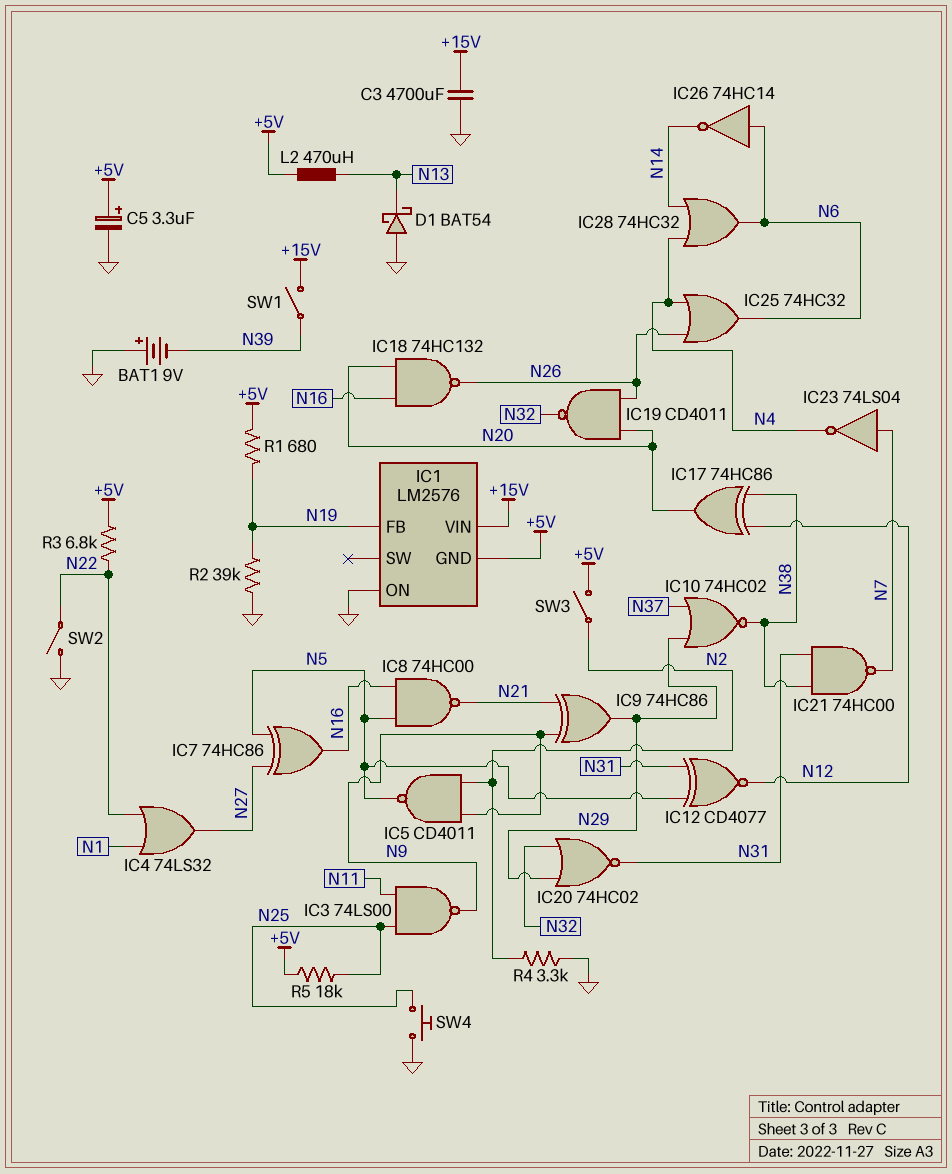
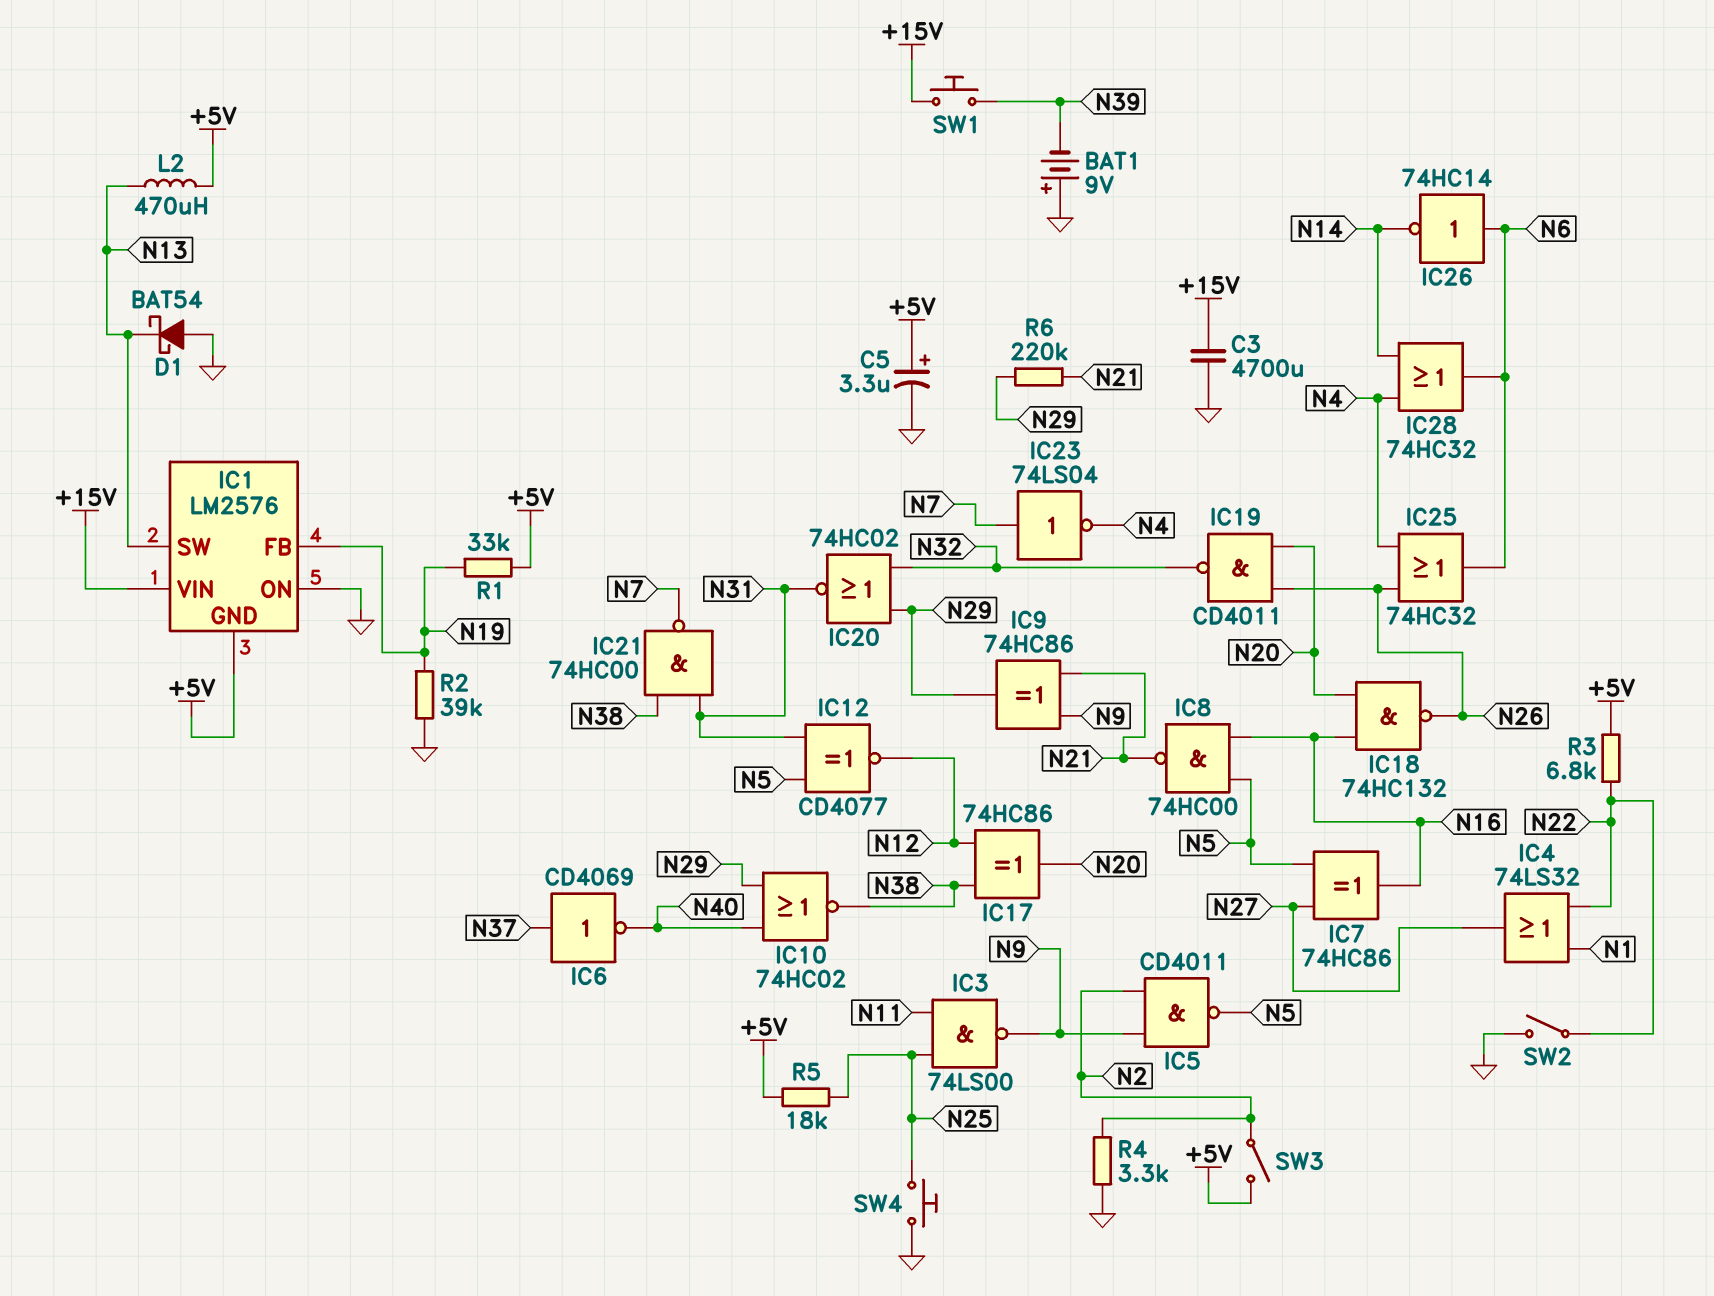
IC1 pin SW: none -> N13
IC6: none -> NOT CD4069 (in N37, out N40)
IC10: NOR 74HC02 (in N29, in N37, out N38) -> NOR 74HC02 (in N29, in N40, out N38)
R1: 680 (+5V, N19) -> 33k (+5V, N19)
R6: none -> 220k (N21, N29)
SW1: switch (+15V, N39) -> button (+15V, N39)

